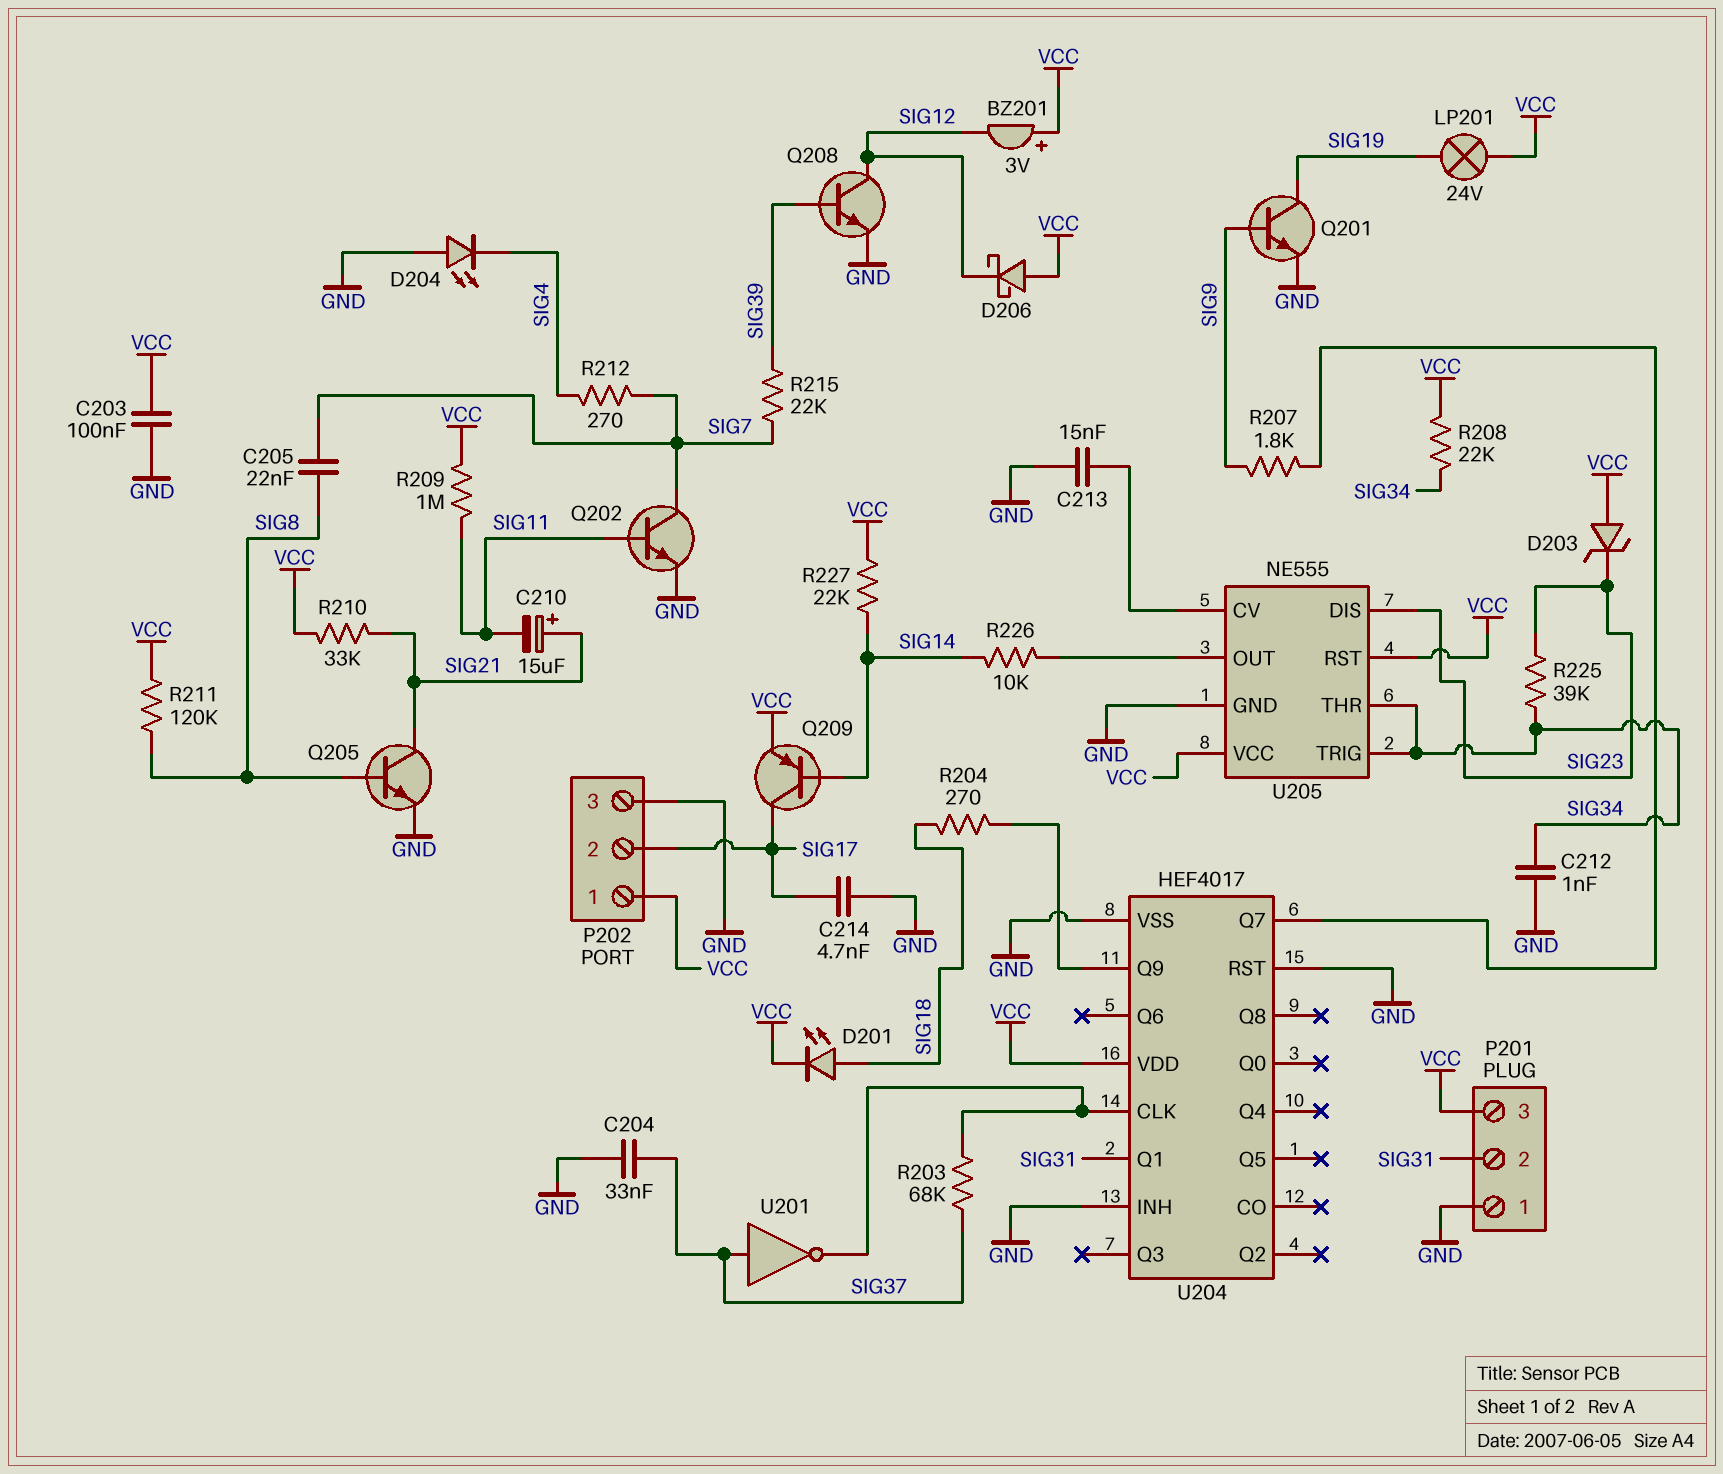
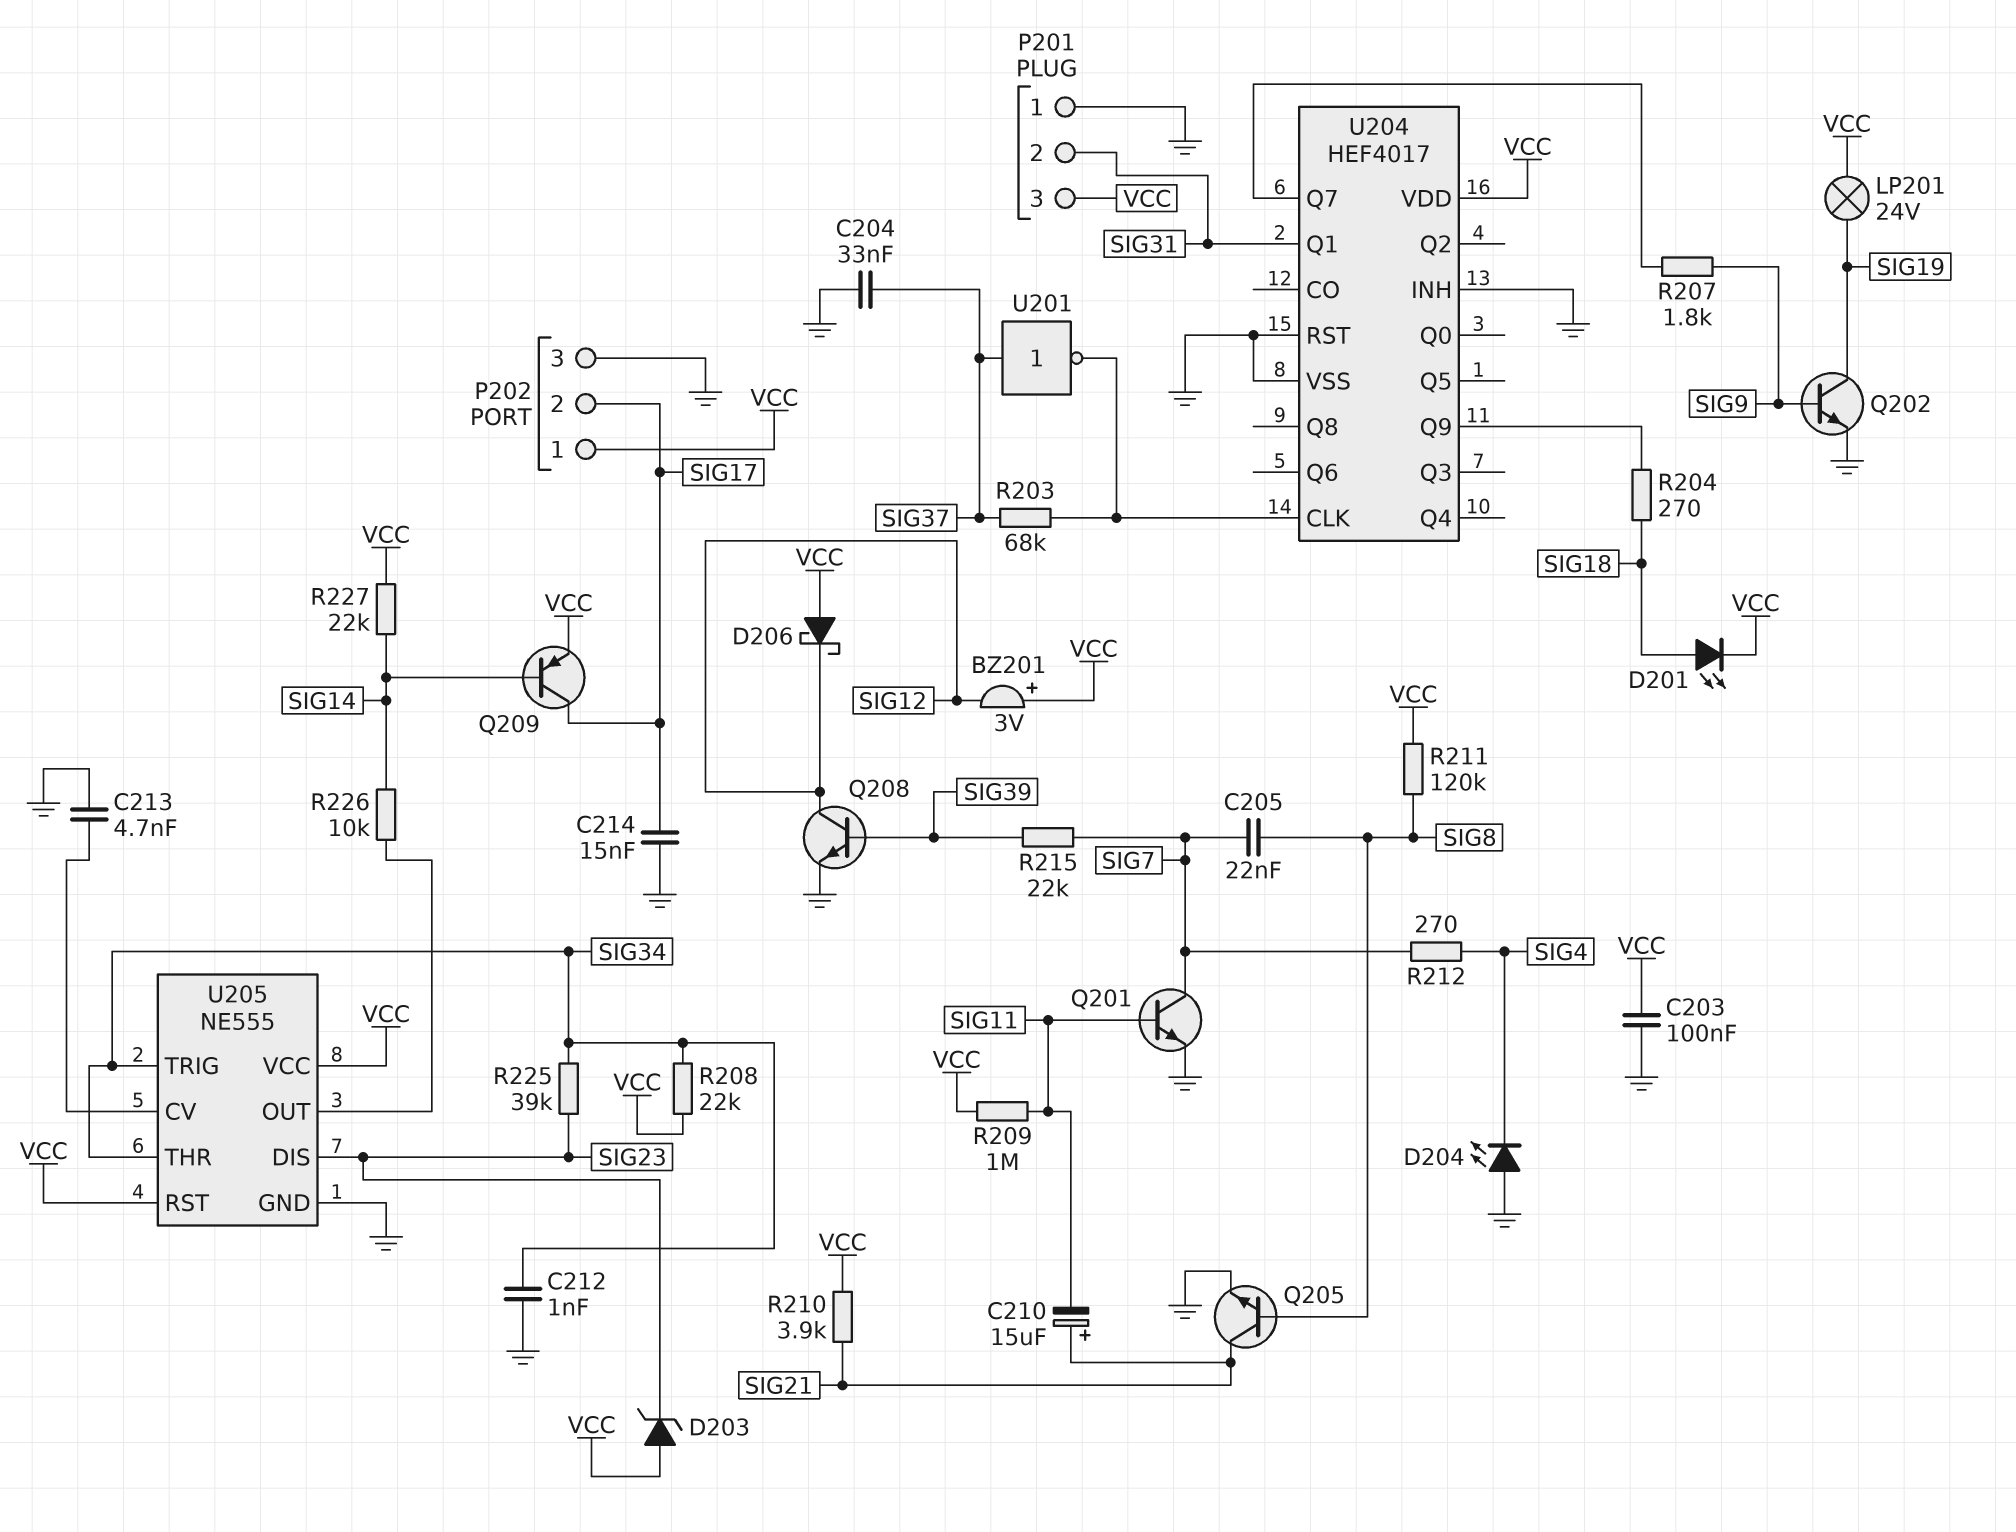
C213: 15nF (GND, U205/CV) -> 4.7nF (GND, U205/CV)
C214: 4.7nF (GND, SIG17) -> 15nF (GND, SIG17)
Q201: NPN (B SIG9, C SIG19, E GND) -> NPN (B SIG11, C SIG7, E GND)
Q202: NPN (B SIG11, C SIG7, E GND) -> NPN (B SIG9, C SIG19, E GND)
R210: 33k (SIG21, VCC) -> 3.9k (SIG21, VCC)

